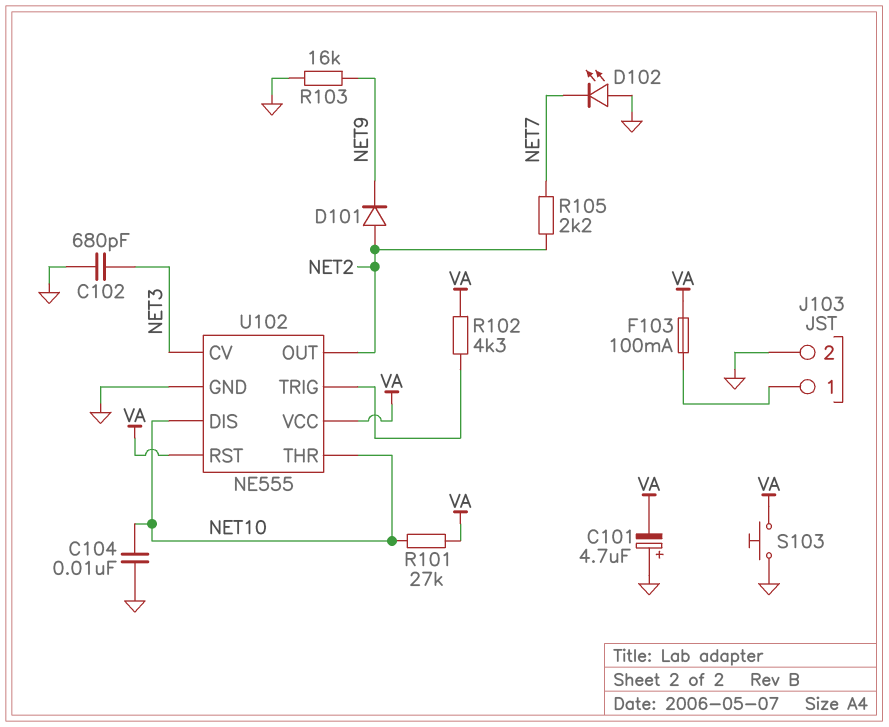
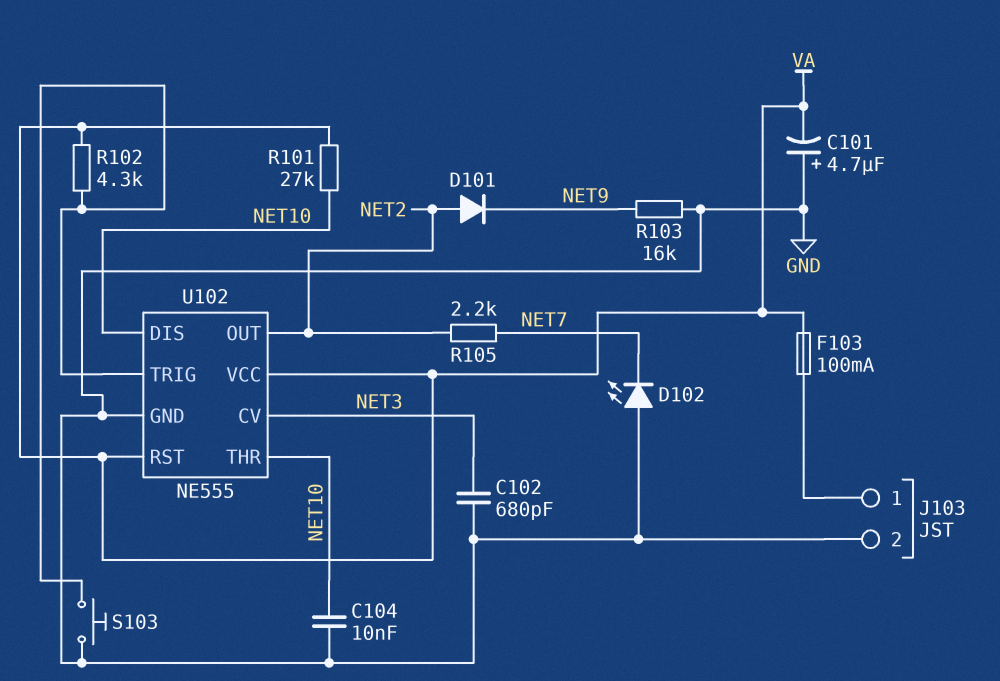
S103: button (GND, VA) -> button (GND, U102/TRIG)

